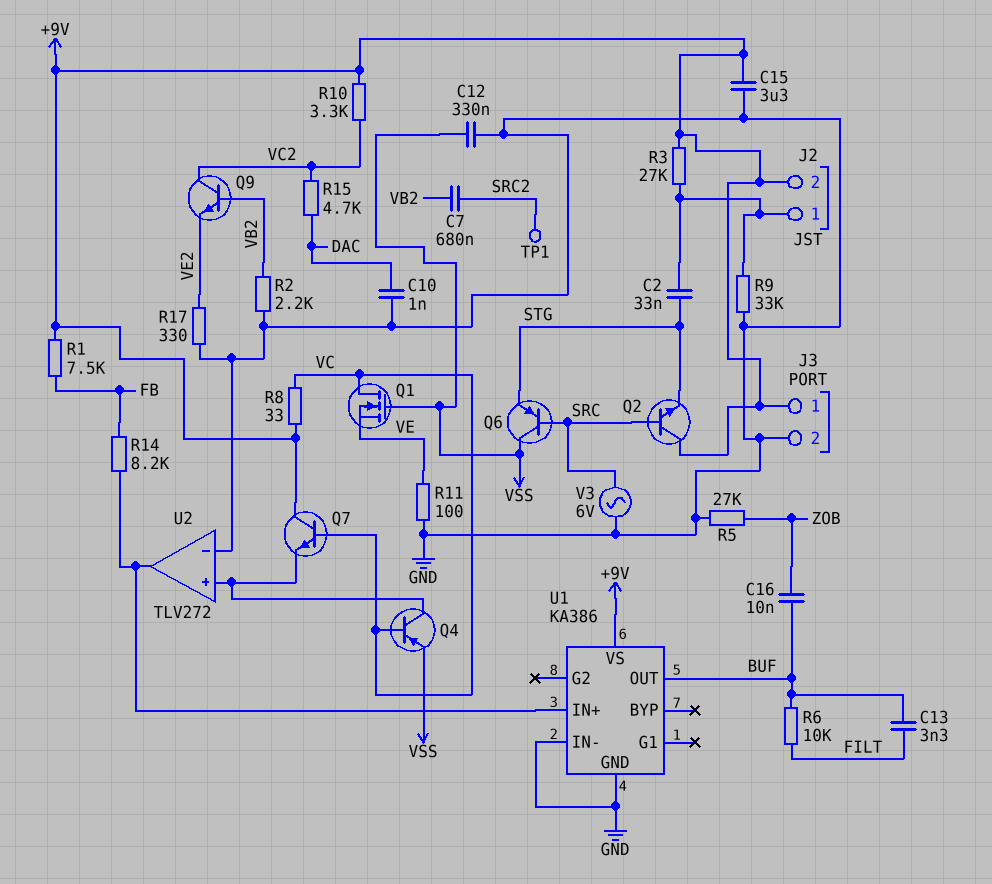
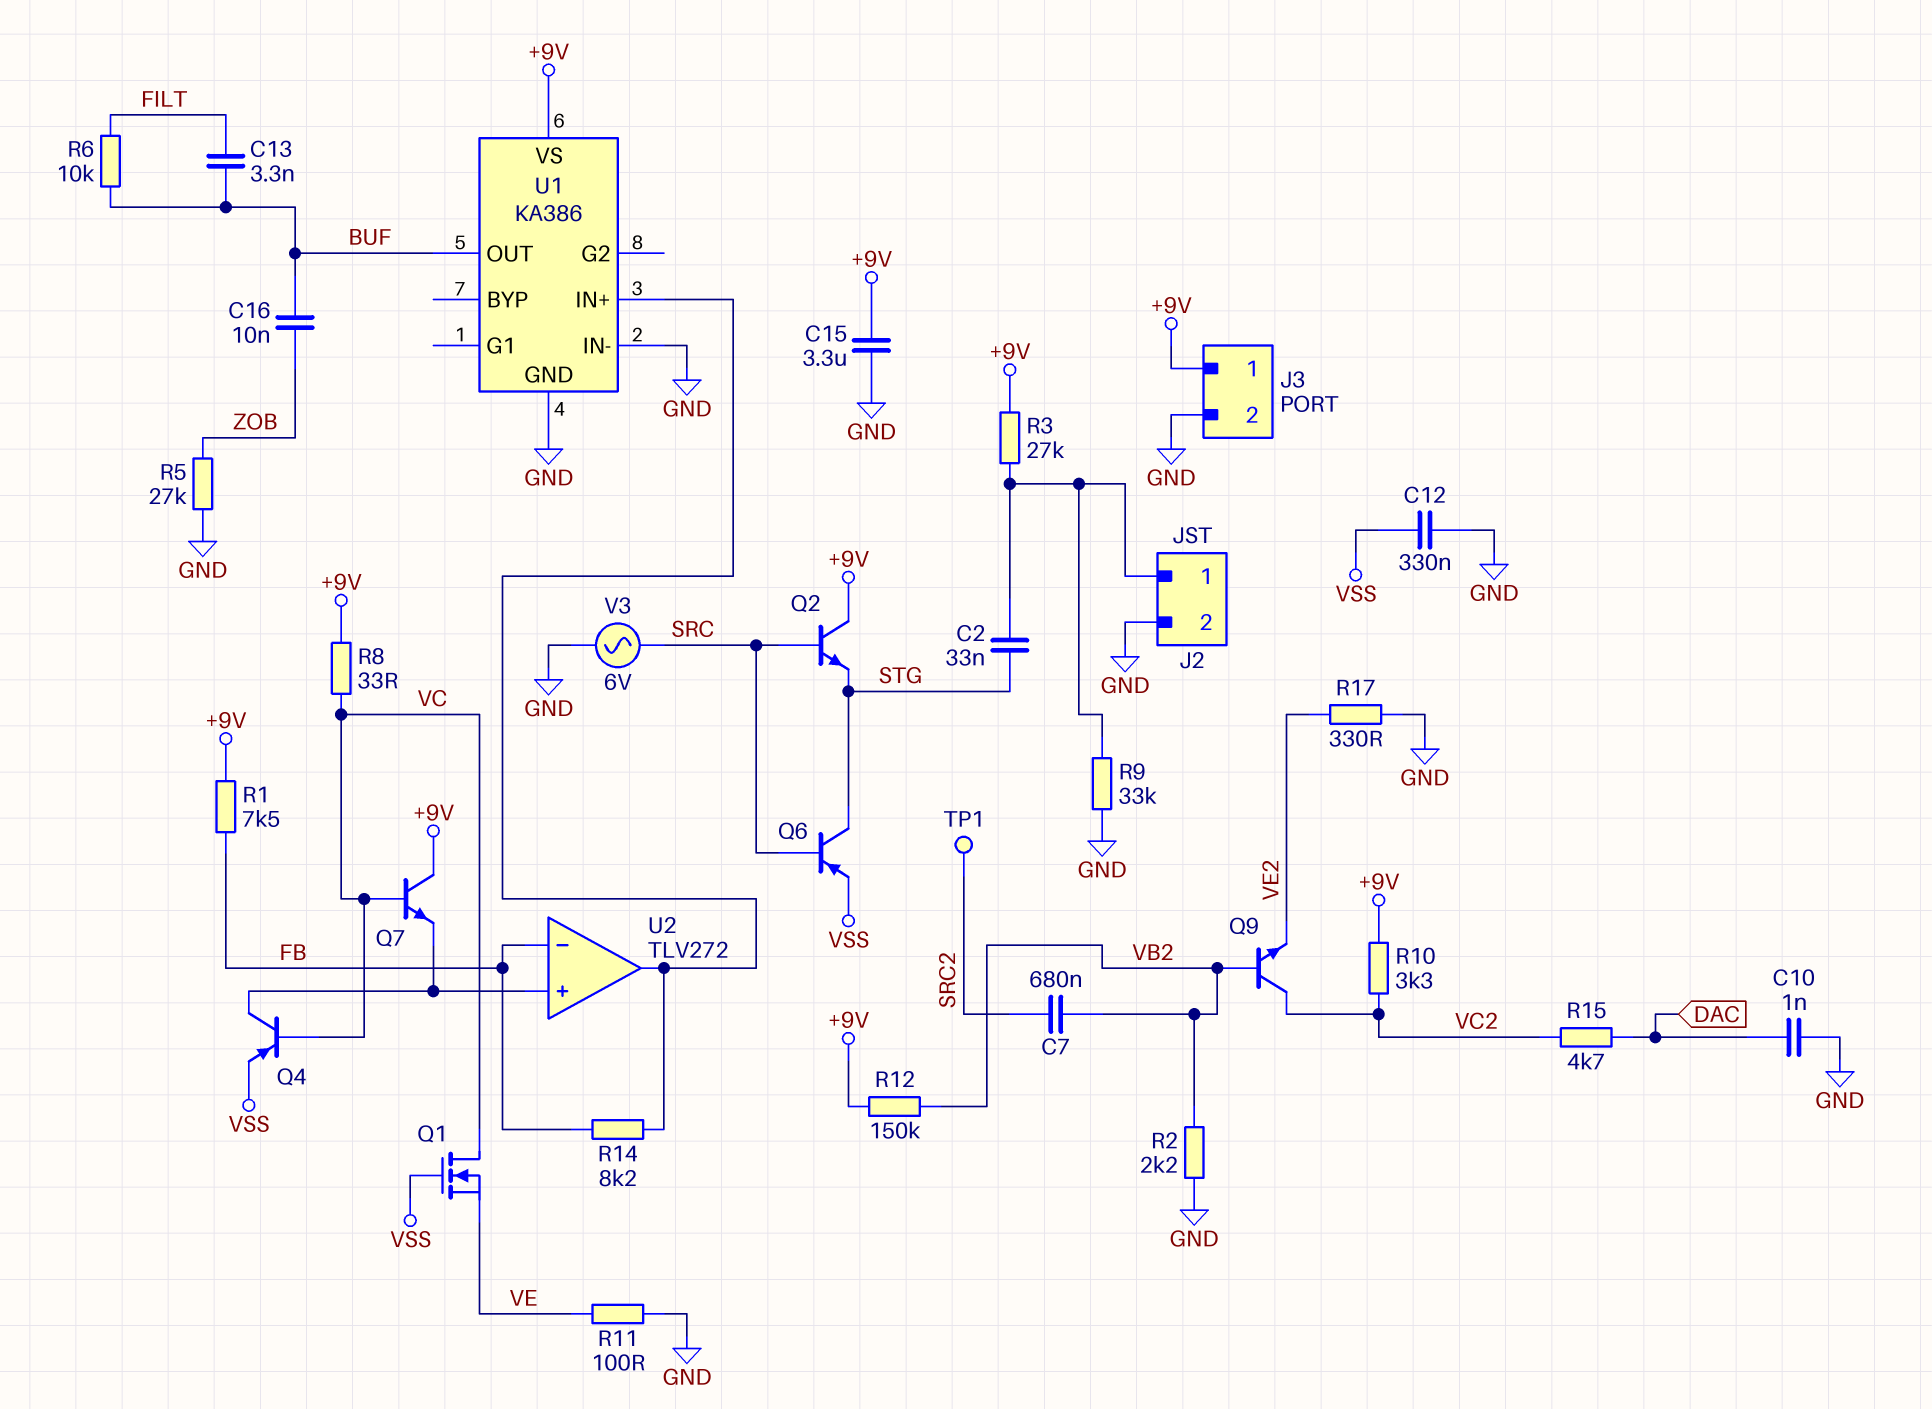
J2 pin 2: +9V -> GND
Q6: PNP (B SRC, C VSS, E STG) -> PNP (B SRC, C STG, E VSS)
R12: none -> 150k (+9V, VB2)
U2 pin in-: GND -> FB

